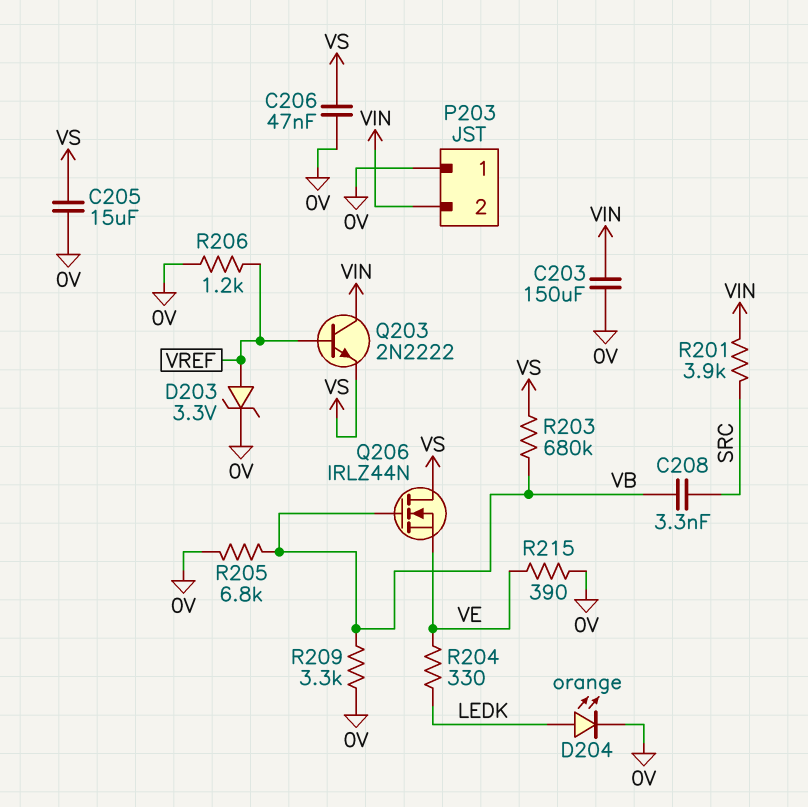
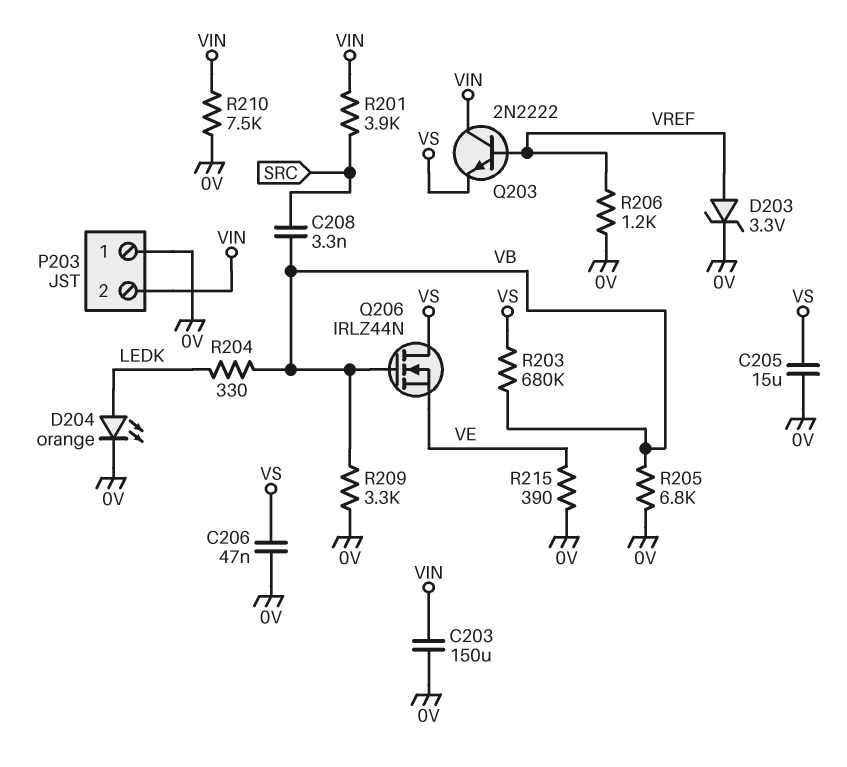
R204: 330 (LEDK, VE) -> 330 (LEDK, VB)
R210: none -> 7.5k (0V, VIN)

